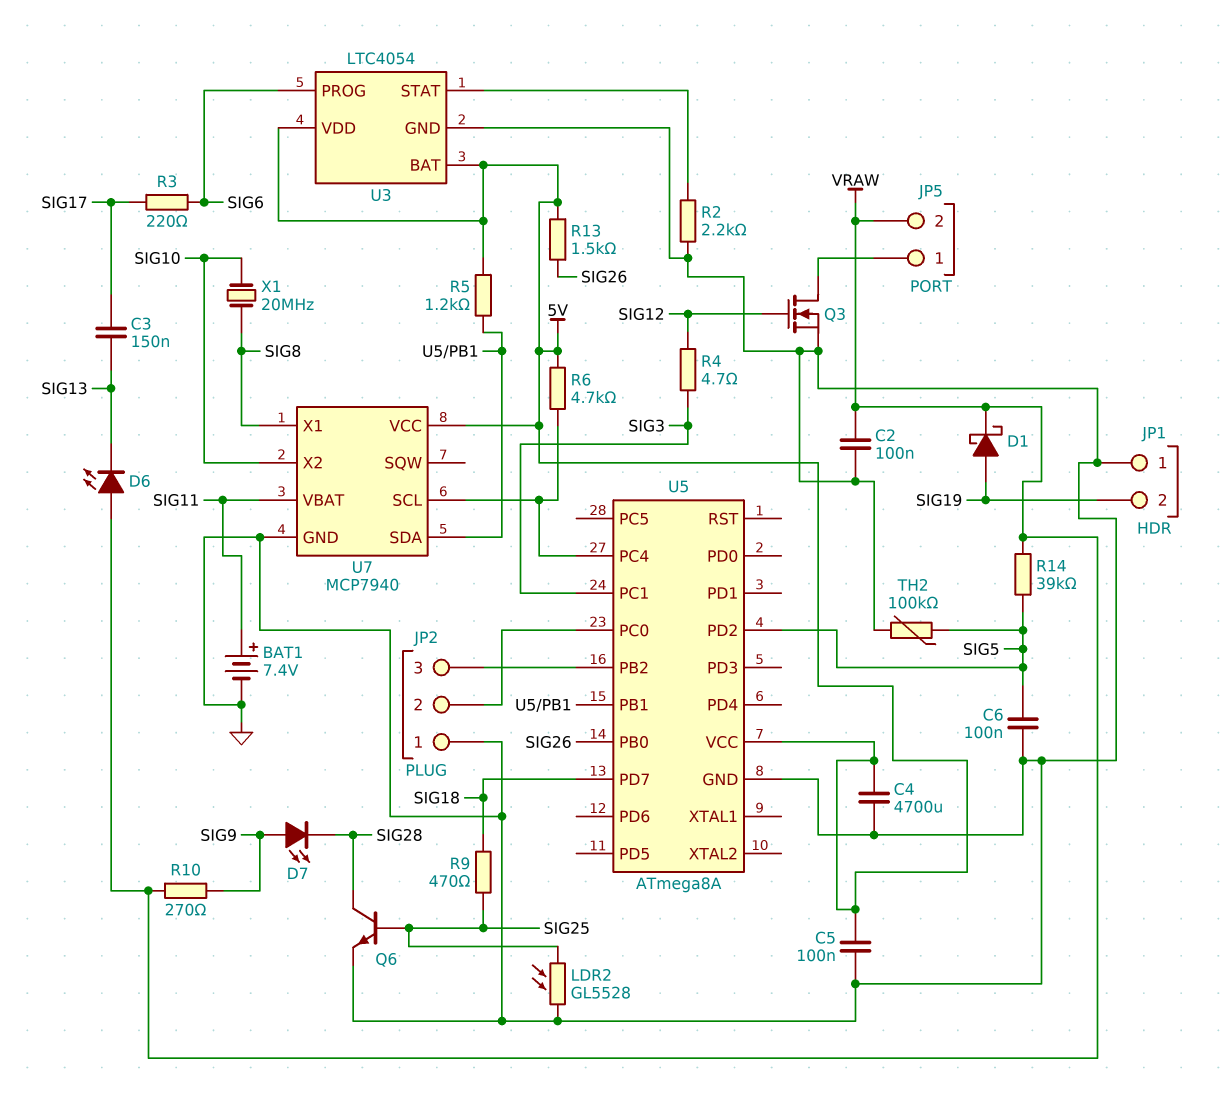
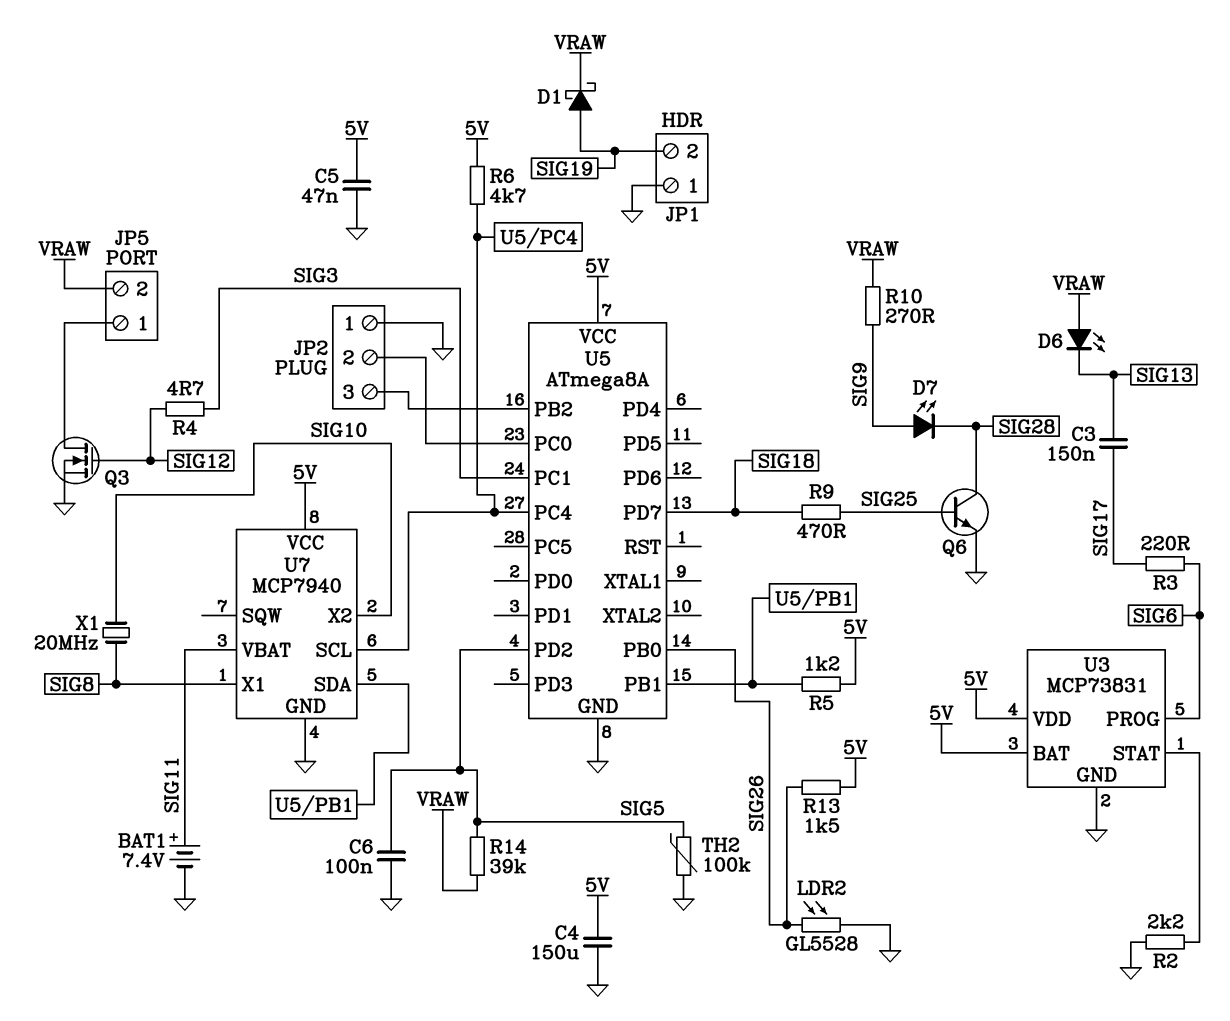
C2: 100nF (GND, VRAW) -> none
C4: 4700uF (5V, GND) -> 150uF (5V, GND)
C5: 100nF (5V, GND) -> 47nF (5V, GND)
LDR2: GL5528 (GND, SIG25) -> GL5528 (GND, SIG26)
U3: LTC4054 -> MCP73831

